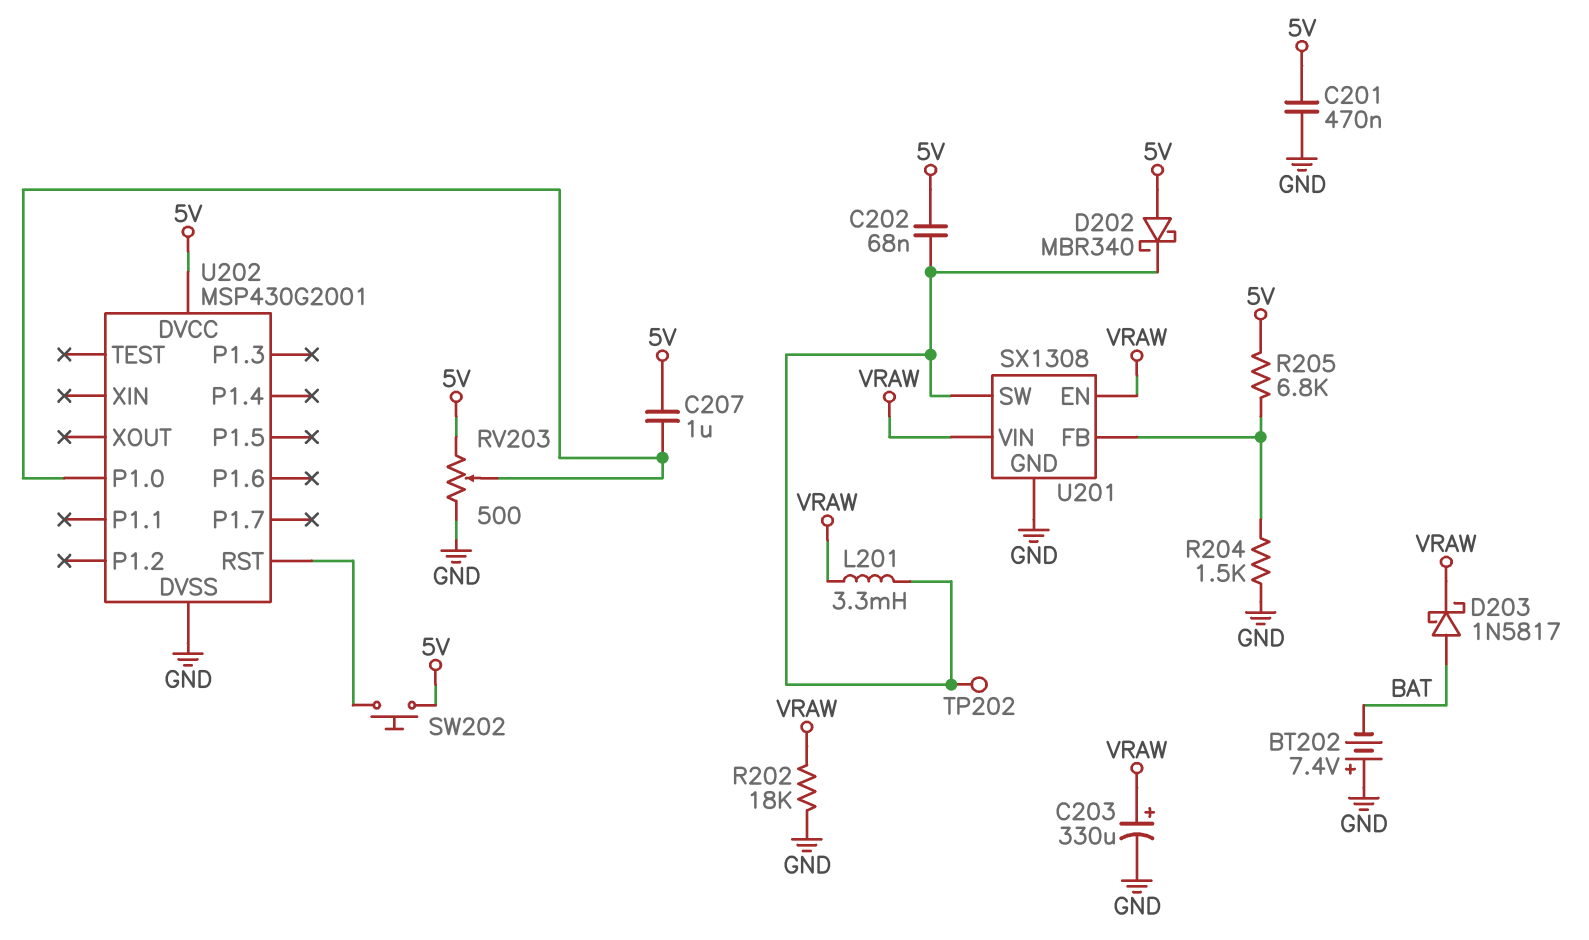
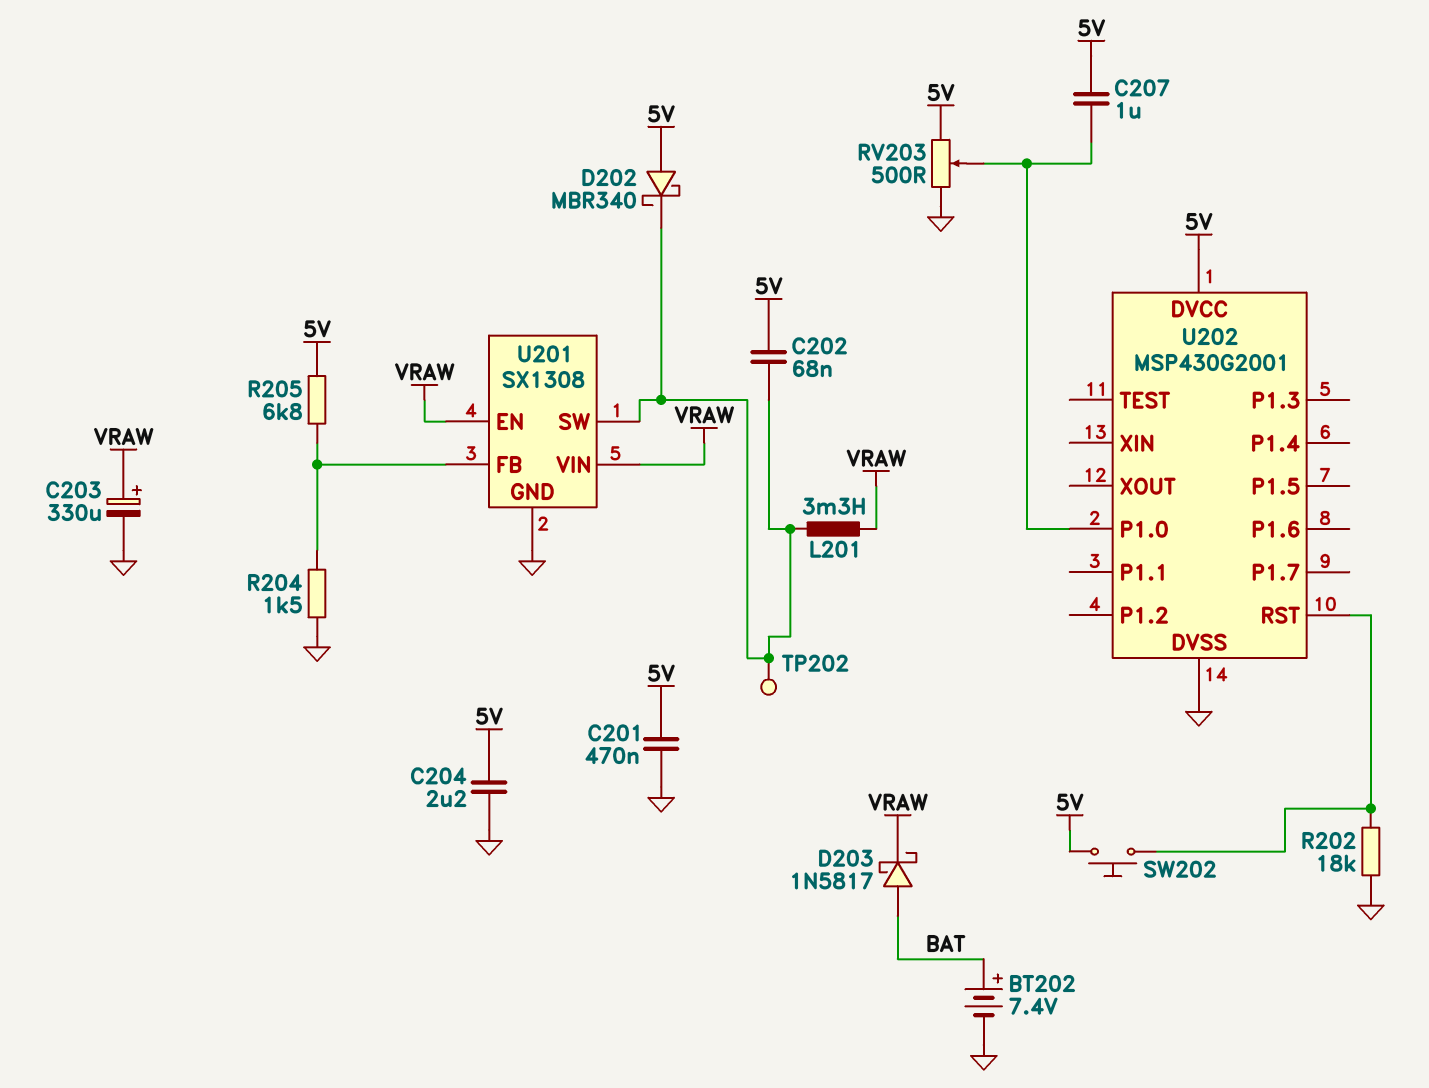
BT202: 7.4V (plus GND, minus BAT) -> 7.4V (plus BAT, minus GND)
C204: none -> 2.2uF (5V, GND)
R202: 18k (GND, VRAW) -> 18k (GND, U202/RST)

